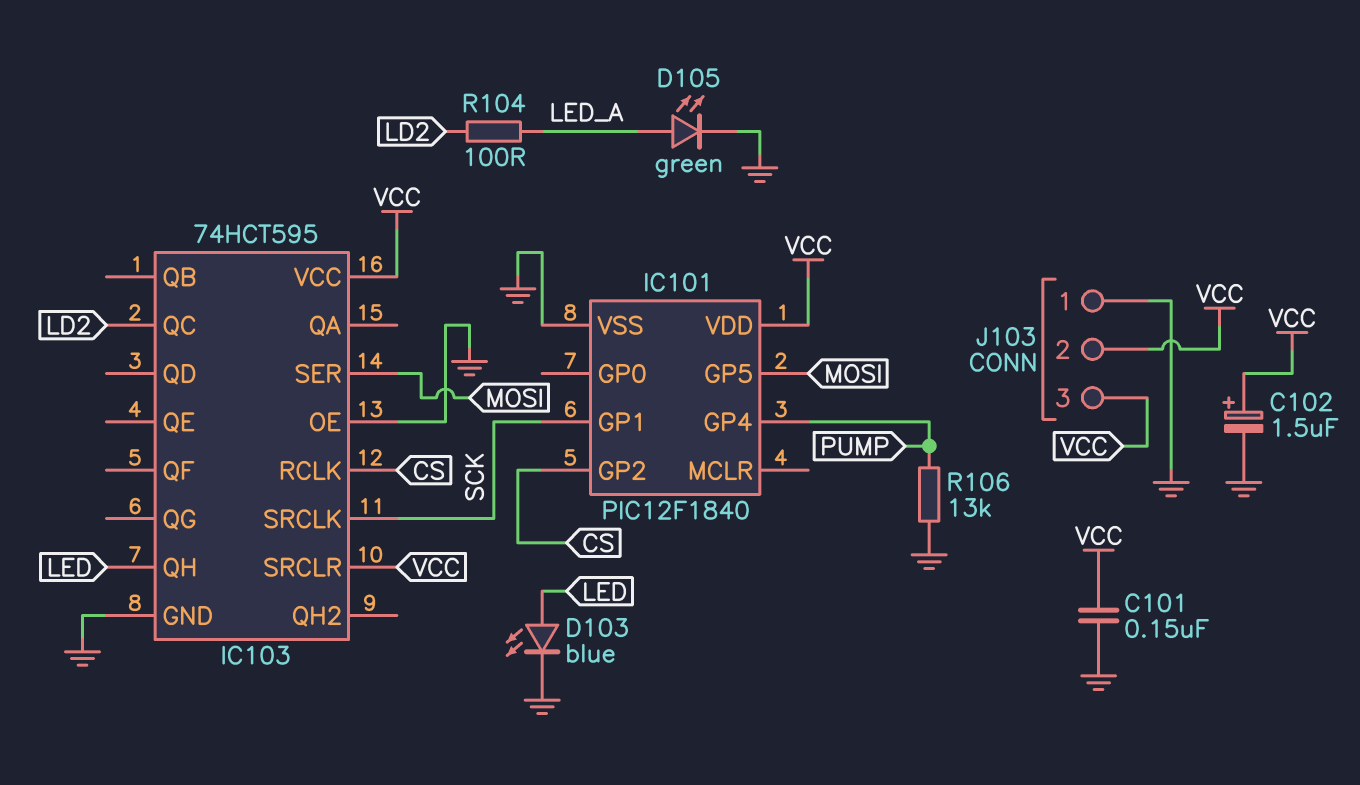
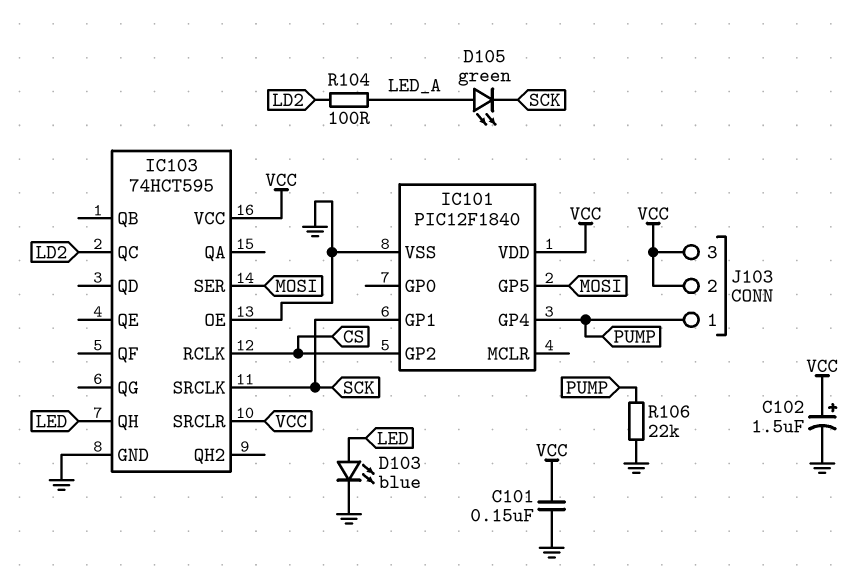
D105: LED green (A LED_A, K GND) -> LED green (A LED_A, K SCK)
J103 pin 1: GND -> PUMP
R106: 13k (GND, PUMP) -> 22k (GND, PUMP)

